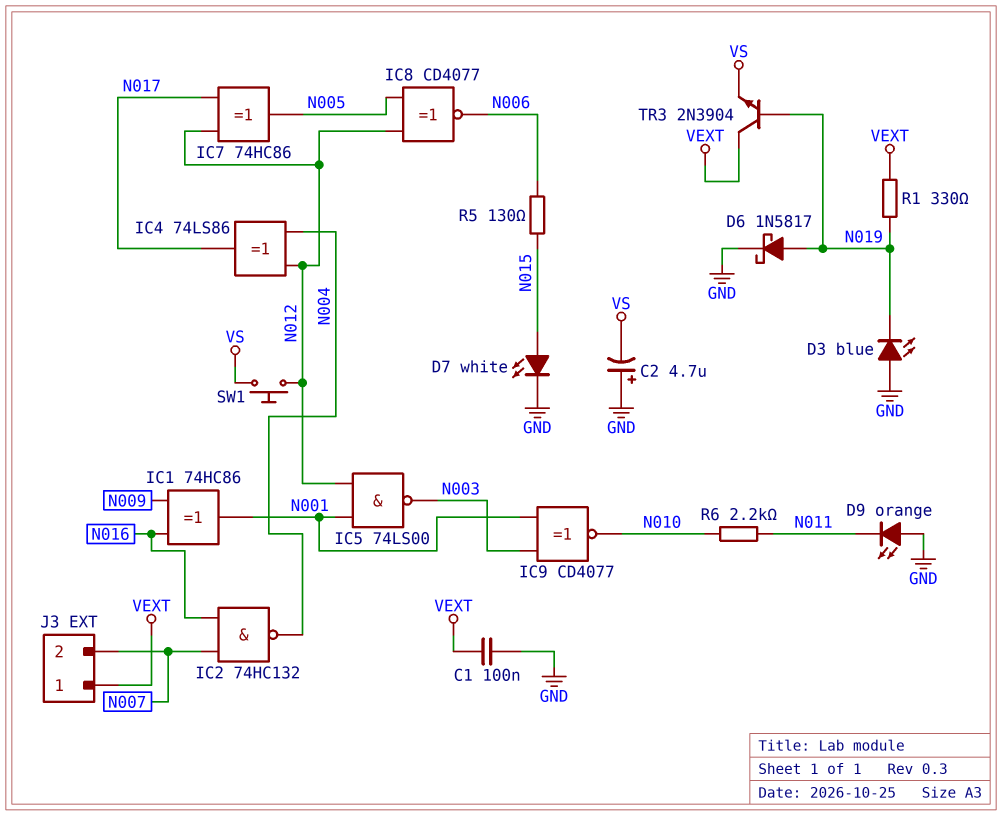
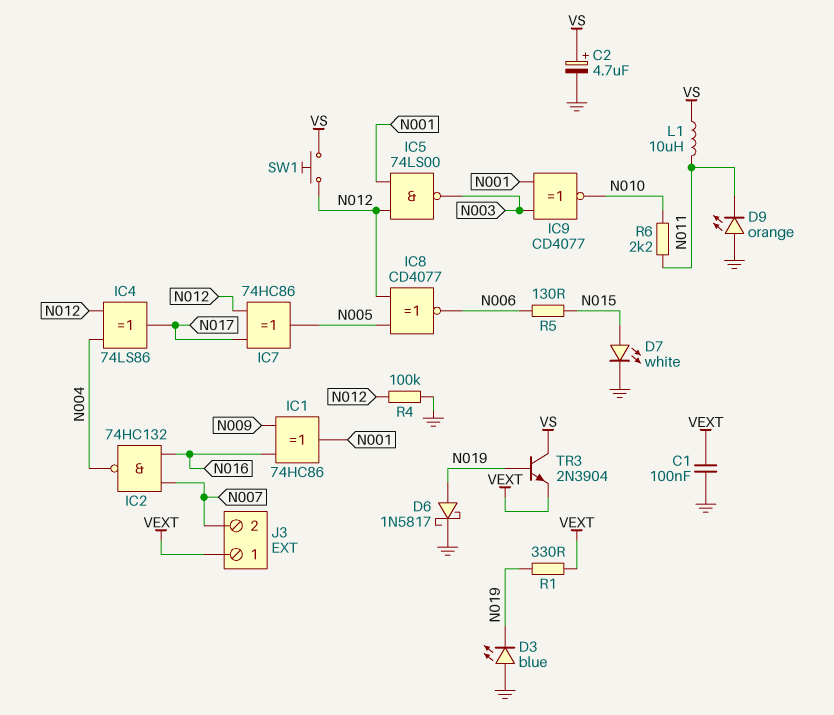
C2: 4.7uF (plus GND, minus VS) -> 4.7uF (plus VS, minus GND)
L1: none -> 10uH (N011, VS)
R4: none -> 100k (GND, N012)
TR3: NPN 2N3904 (B N019, C VEXT, E VS) -> NPN 2N3904 (B N019, C VS, E VEXT)

